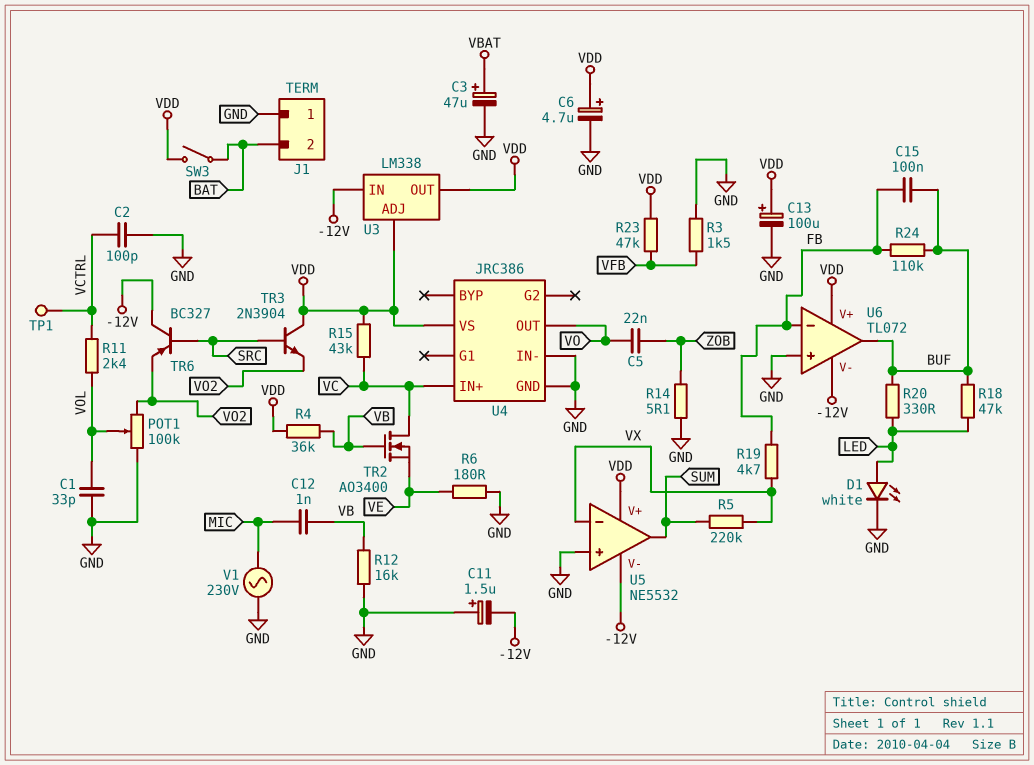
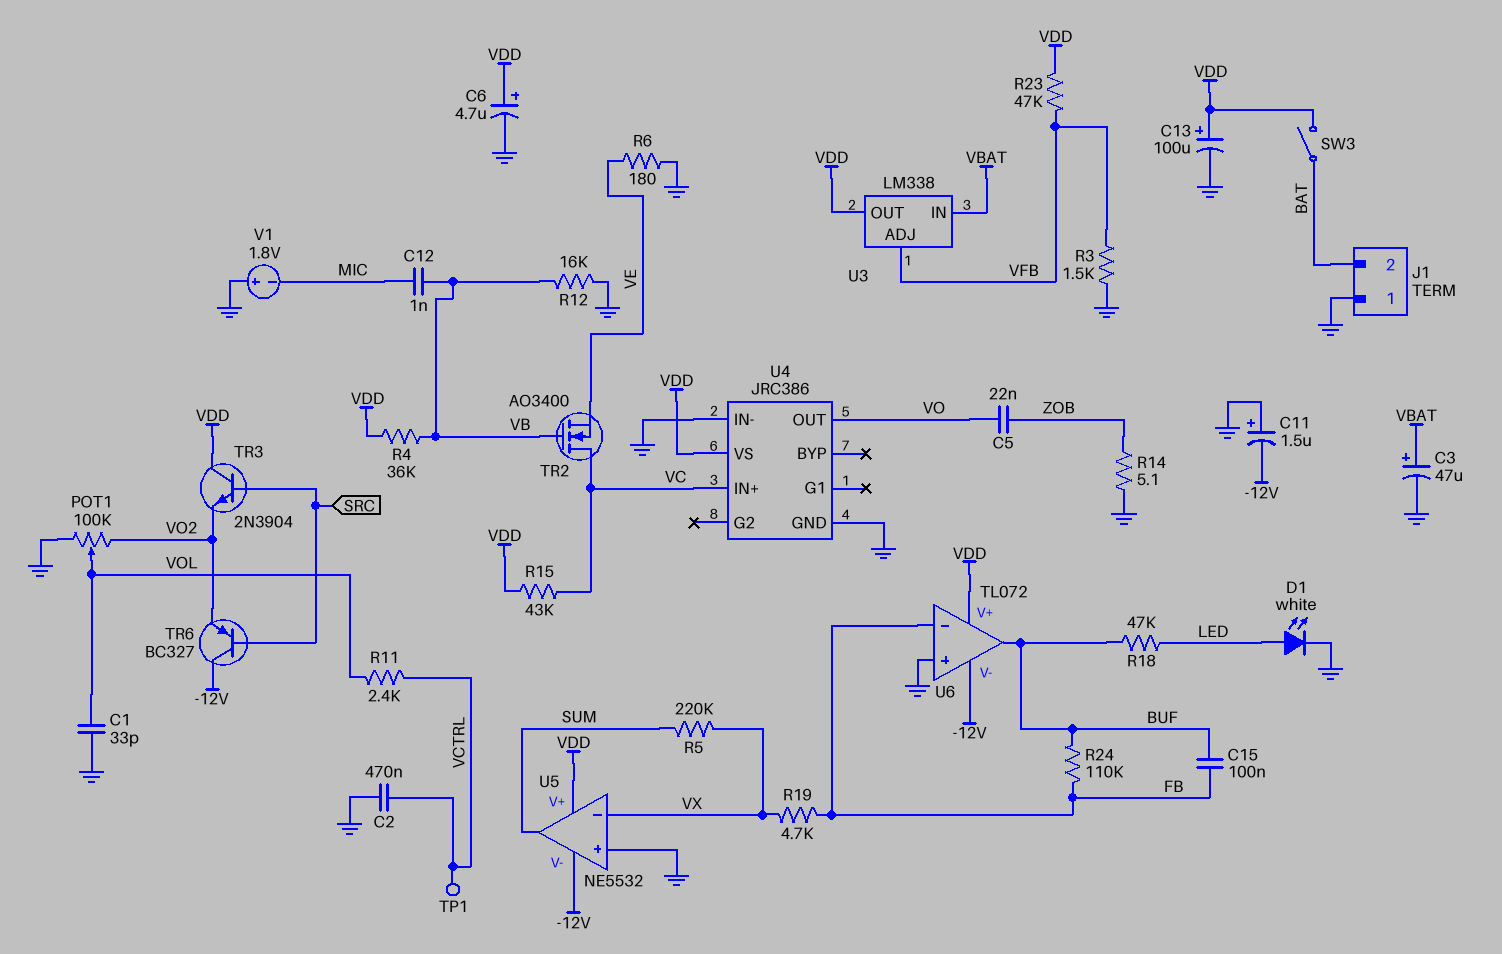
C2: 100pF (GND, VCTRL) -> 470nF (GND, VCTRL)
R20: 330 (BUF, LED) -> none
U3 pin ADJ: VDD -> VFB
U3 pin IN: -12V -> VBAT
V1: AC 230V (GND, MIC) -> 1.8V (plus GND, minus MIC)

